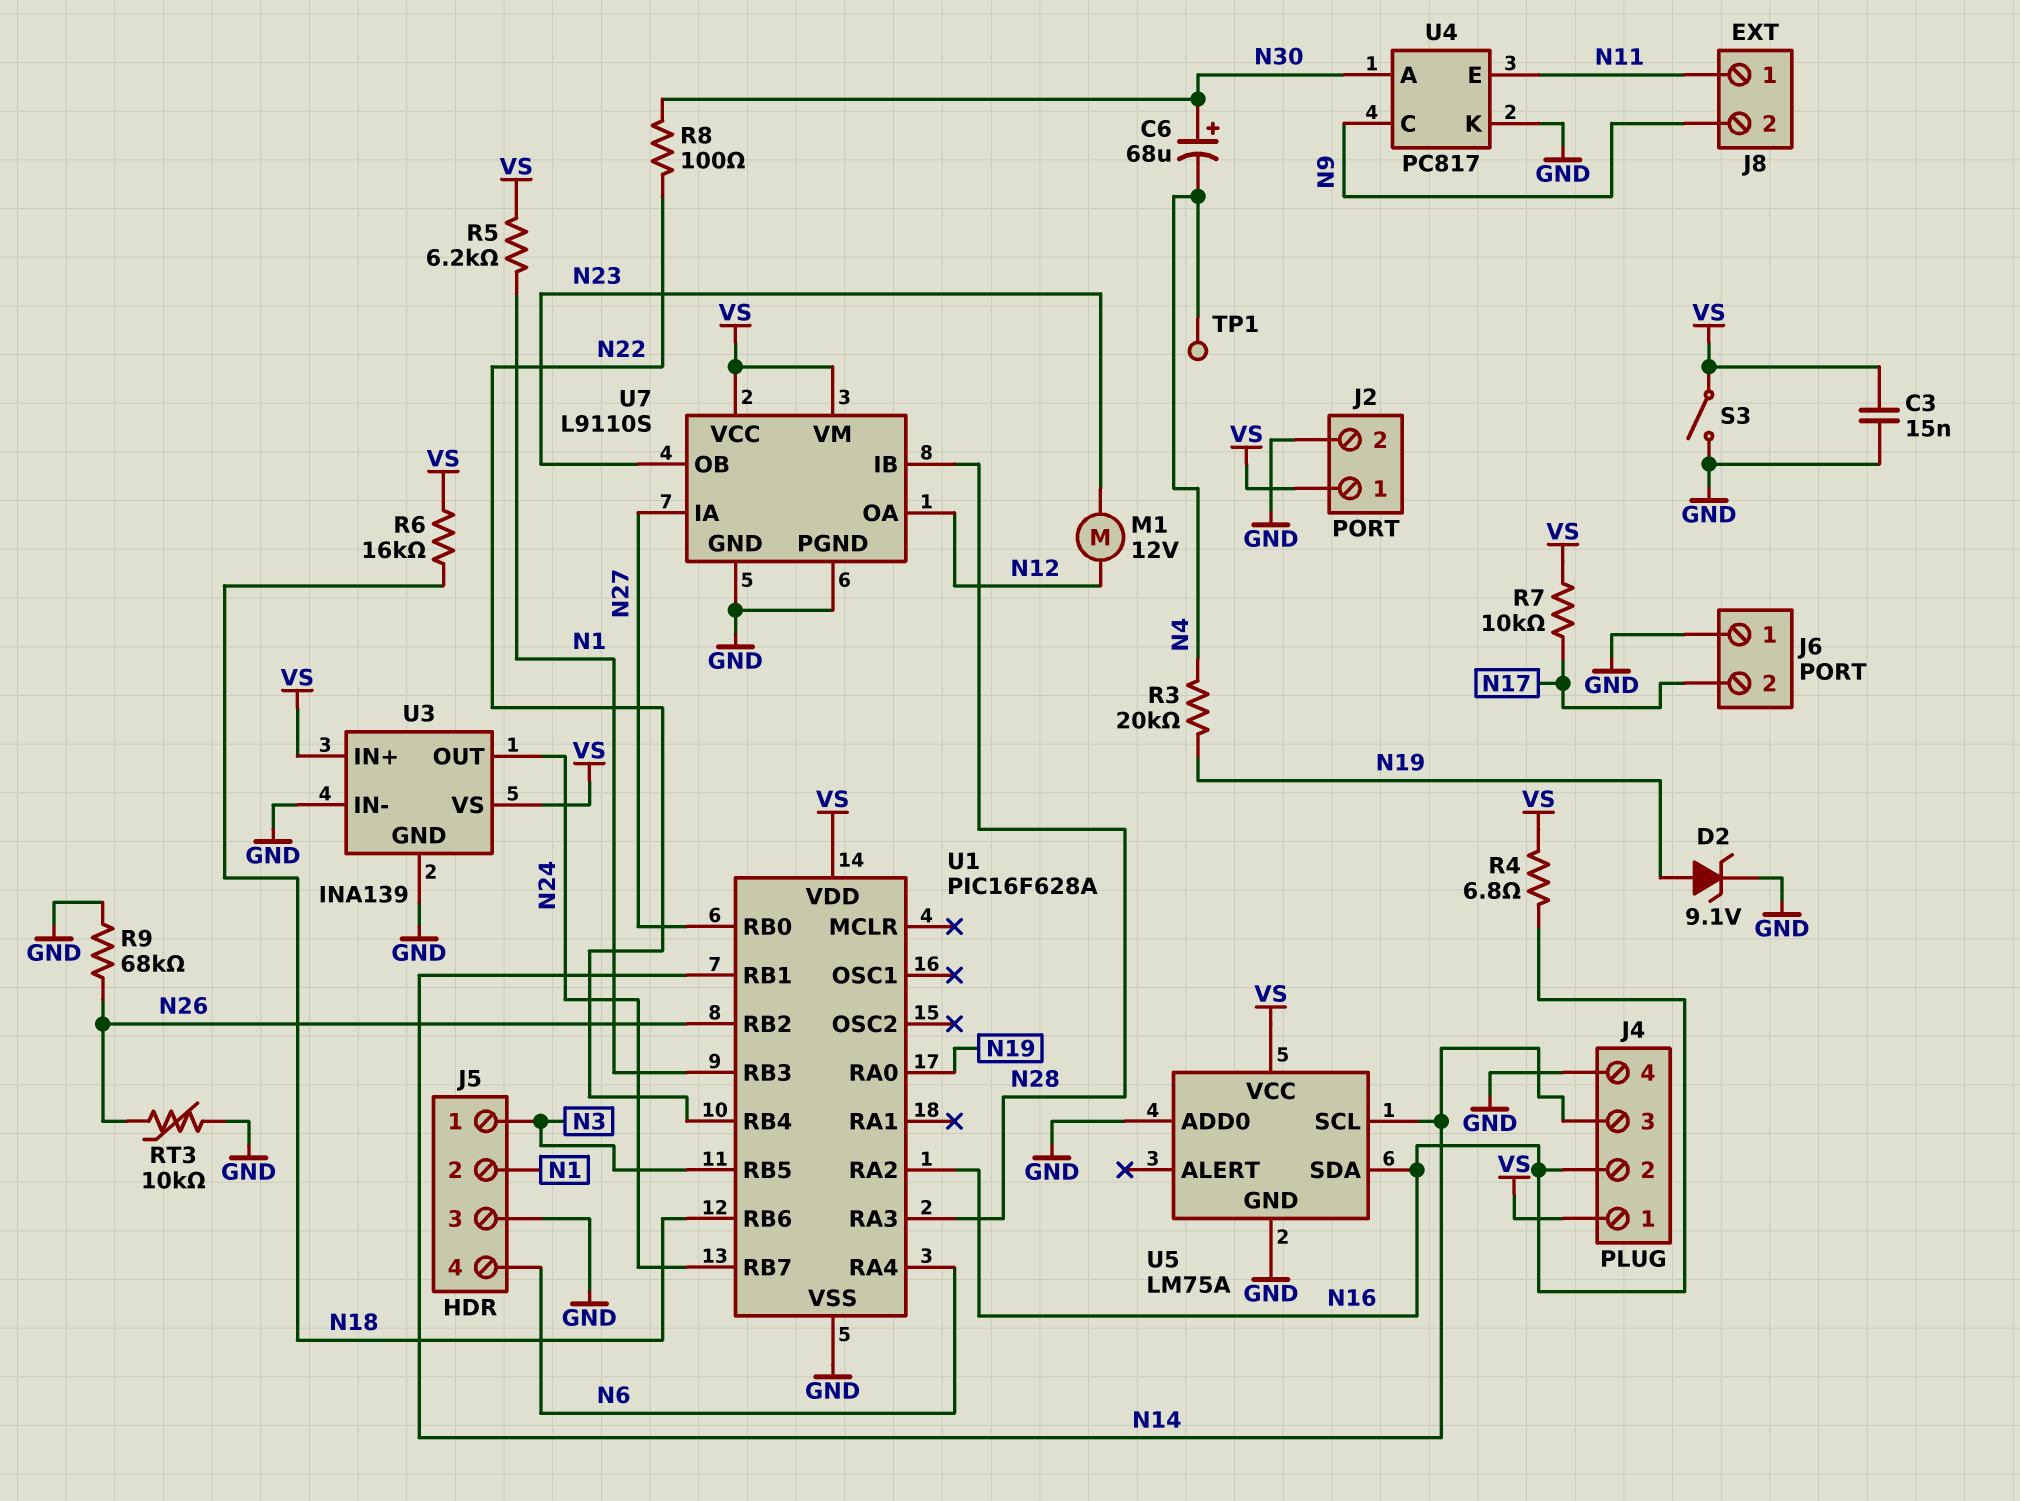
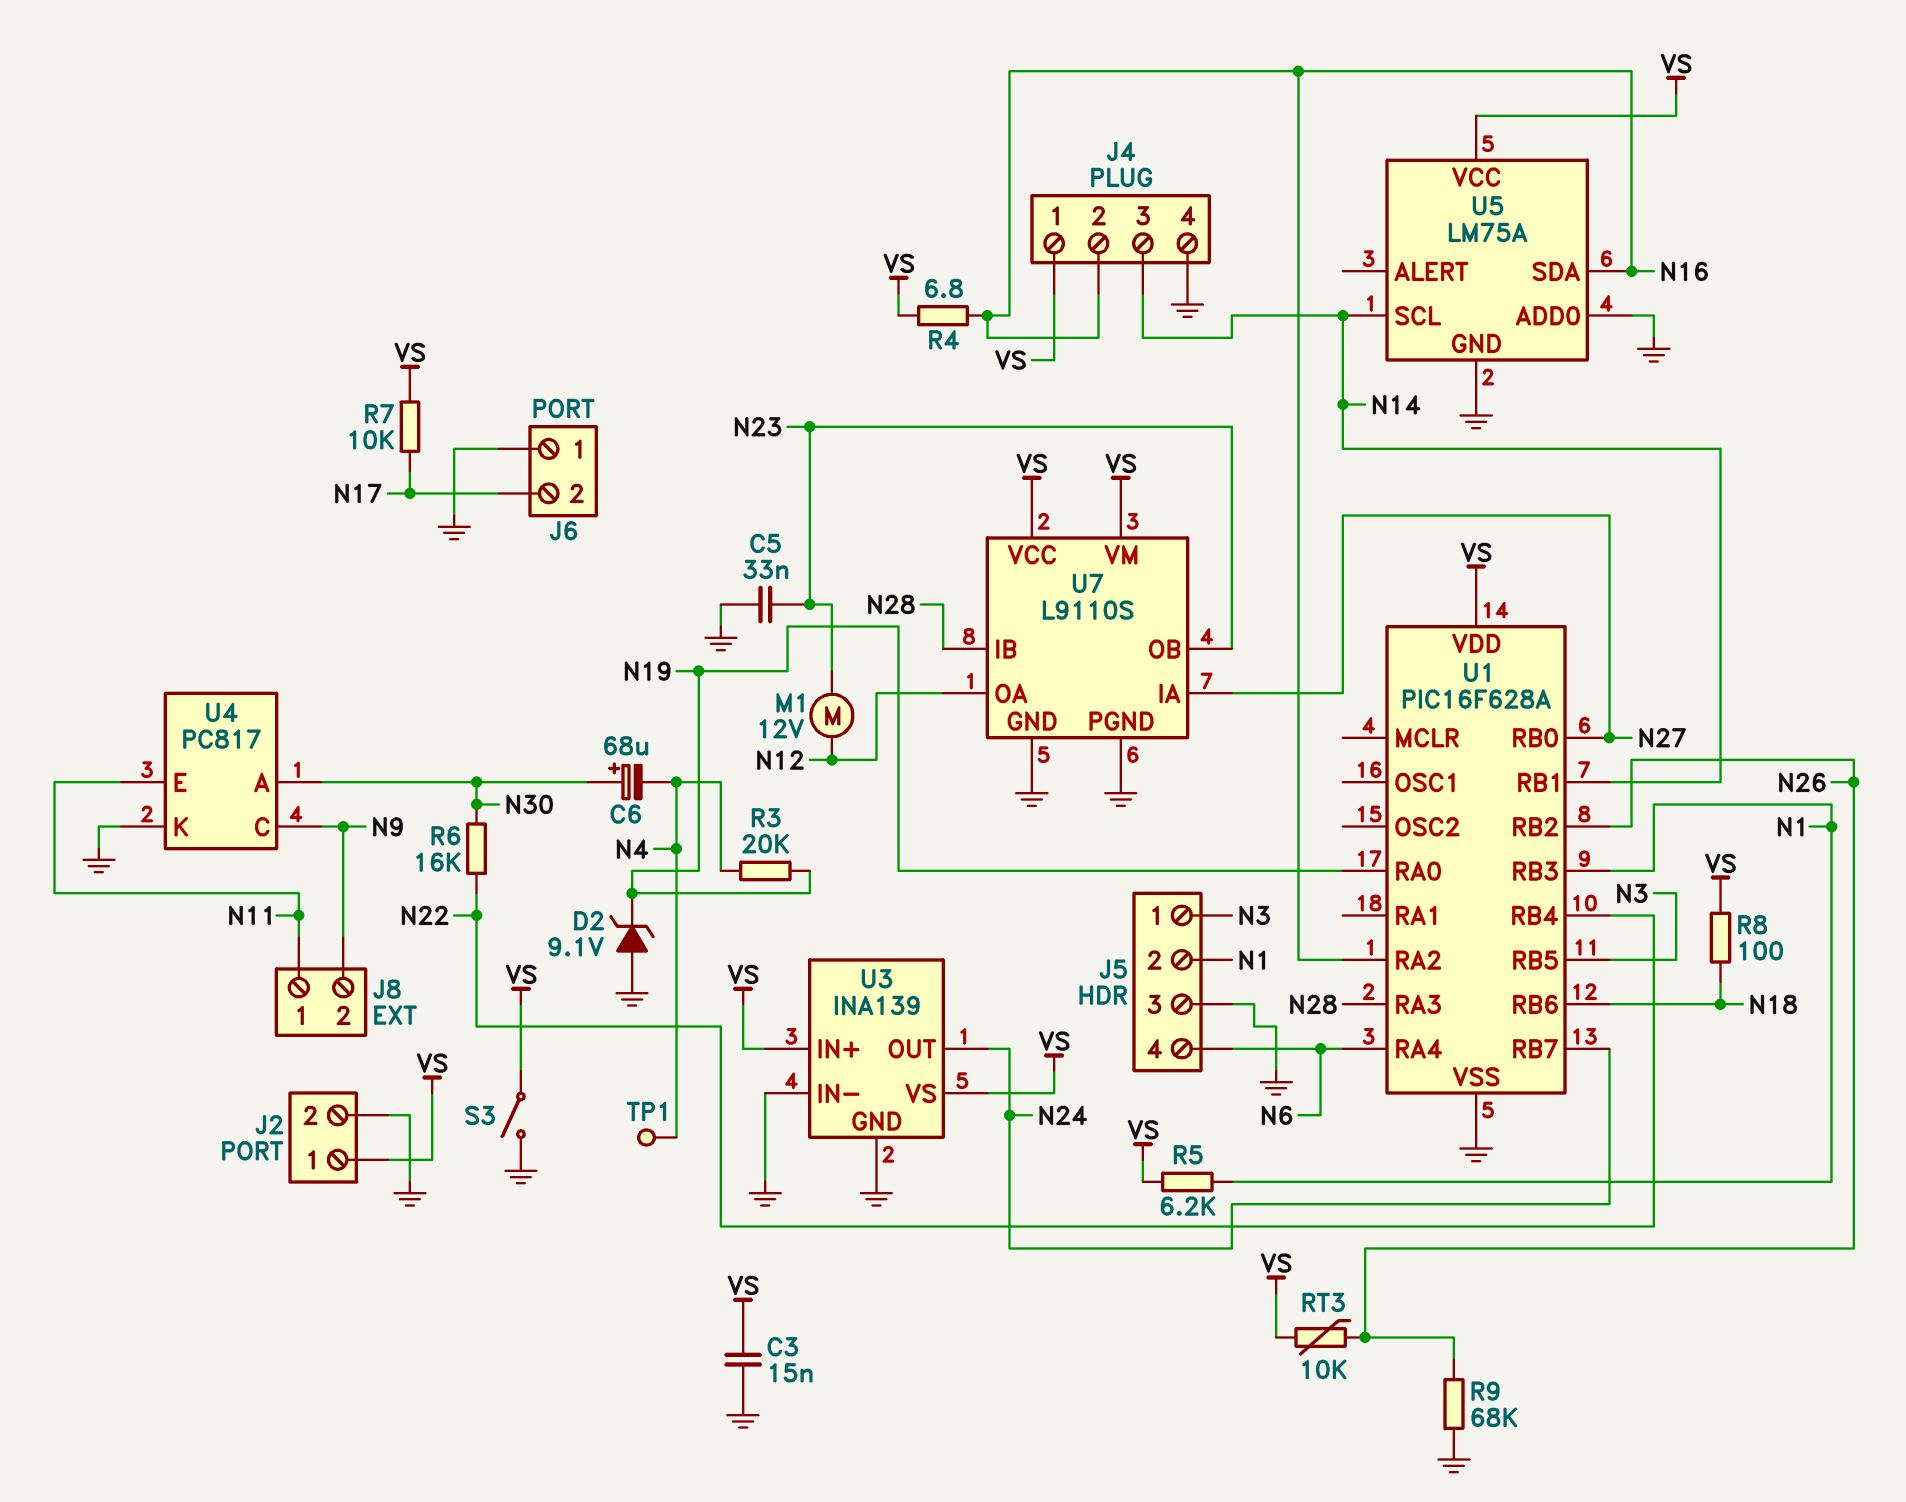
C5: none -> 33nF (GND, N23)
D2: zener 9.1V (A N19, K GND) -> zener 9.1V (A GND, K N19)
R6: 16k (N18, VS) -> 16k (N22, N30)
R8: 100 (N22, N30) -> 100 (N18, VS)
RT3: 10k (GND, N26) -> 10k (N26, VS)

